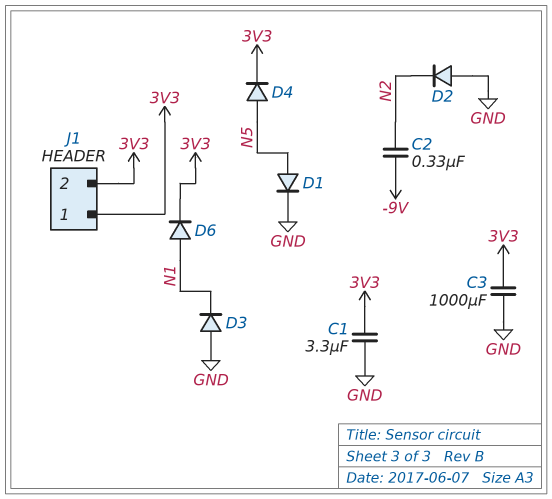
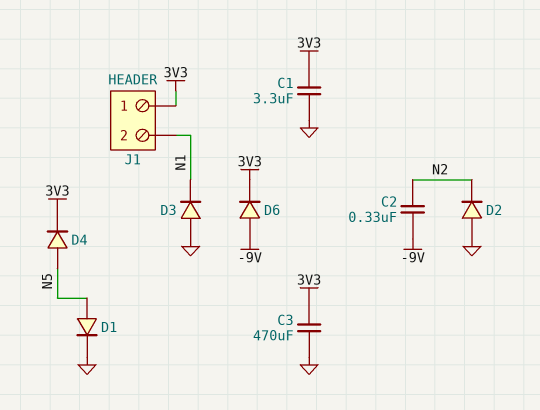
C3: 1000uF (3V3, GND) -> 470uF (3V3, GND)
D6: diode (A N1, K 3V3) -> diode (A -9V, K 3V3)
J1 pin 2: 3V3 -> N1

